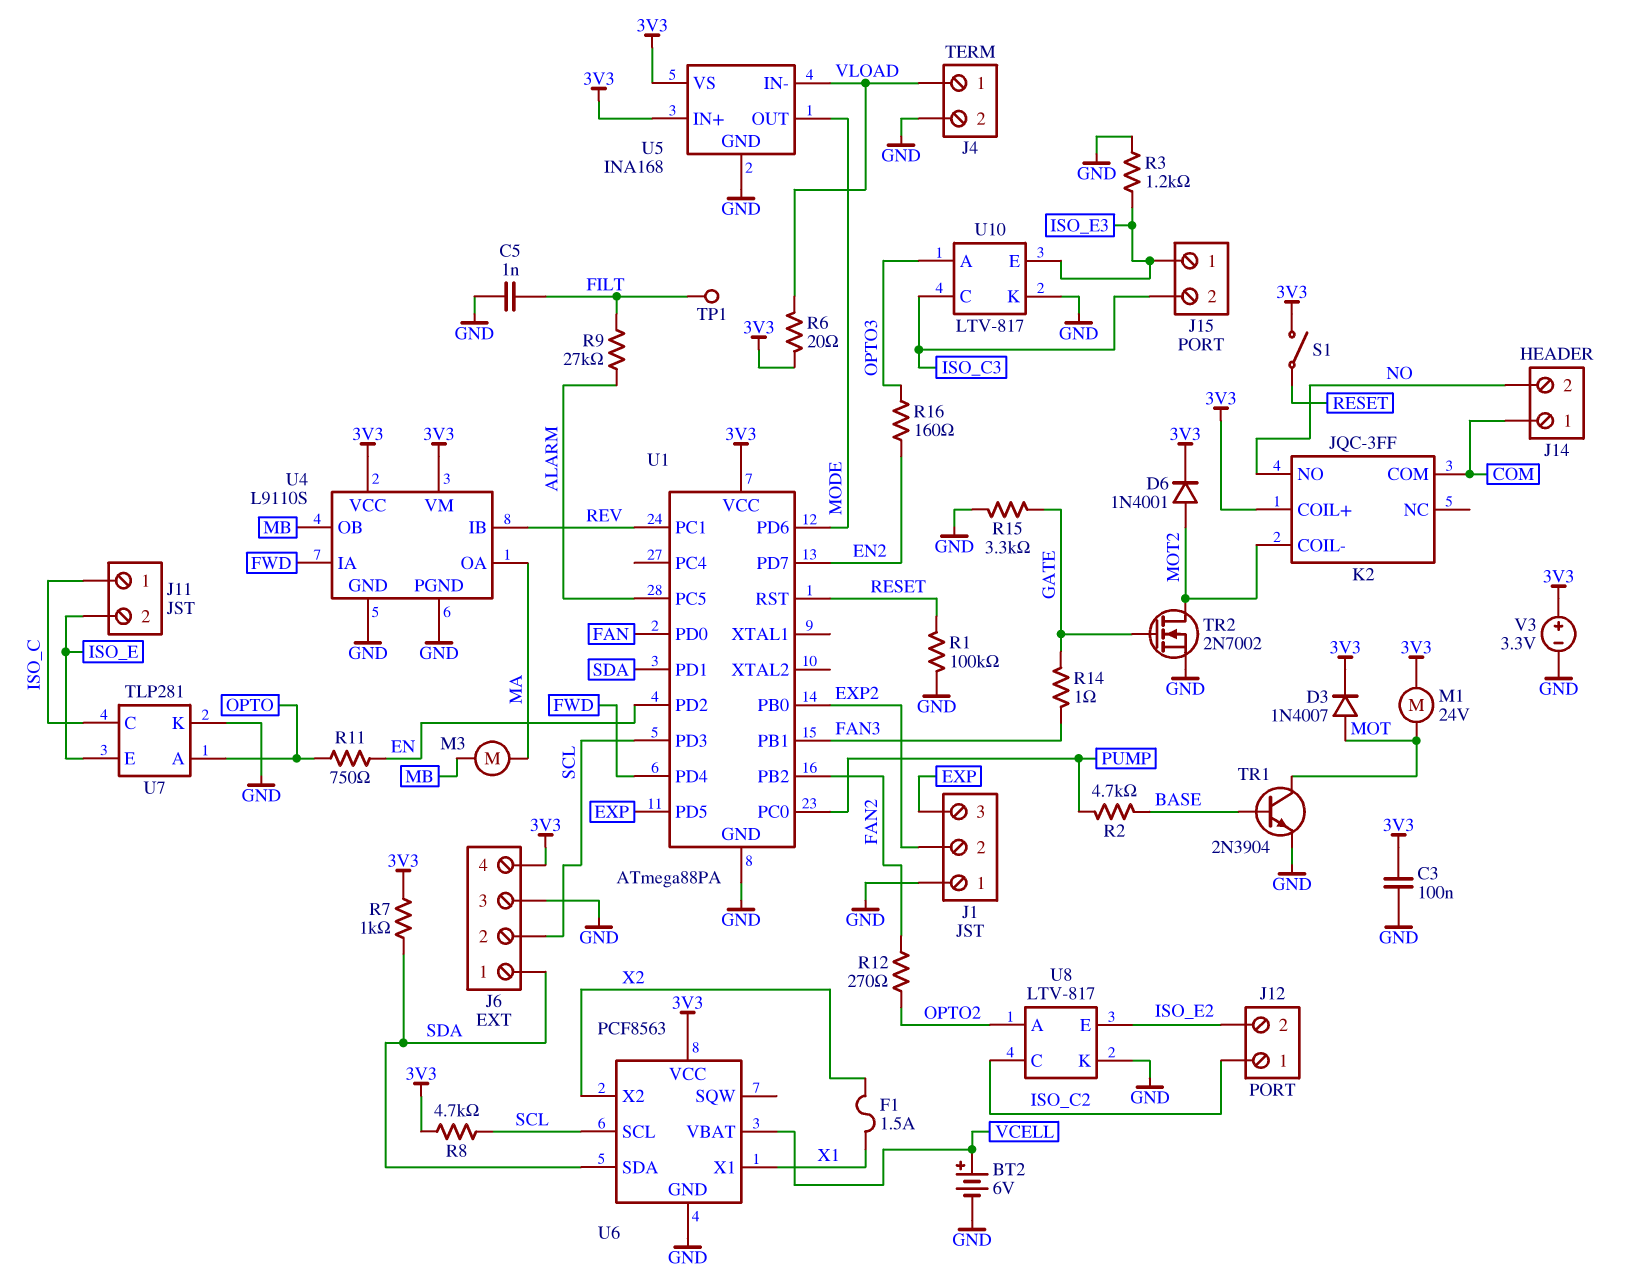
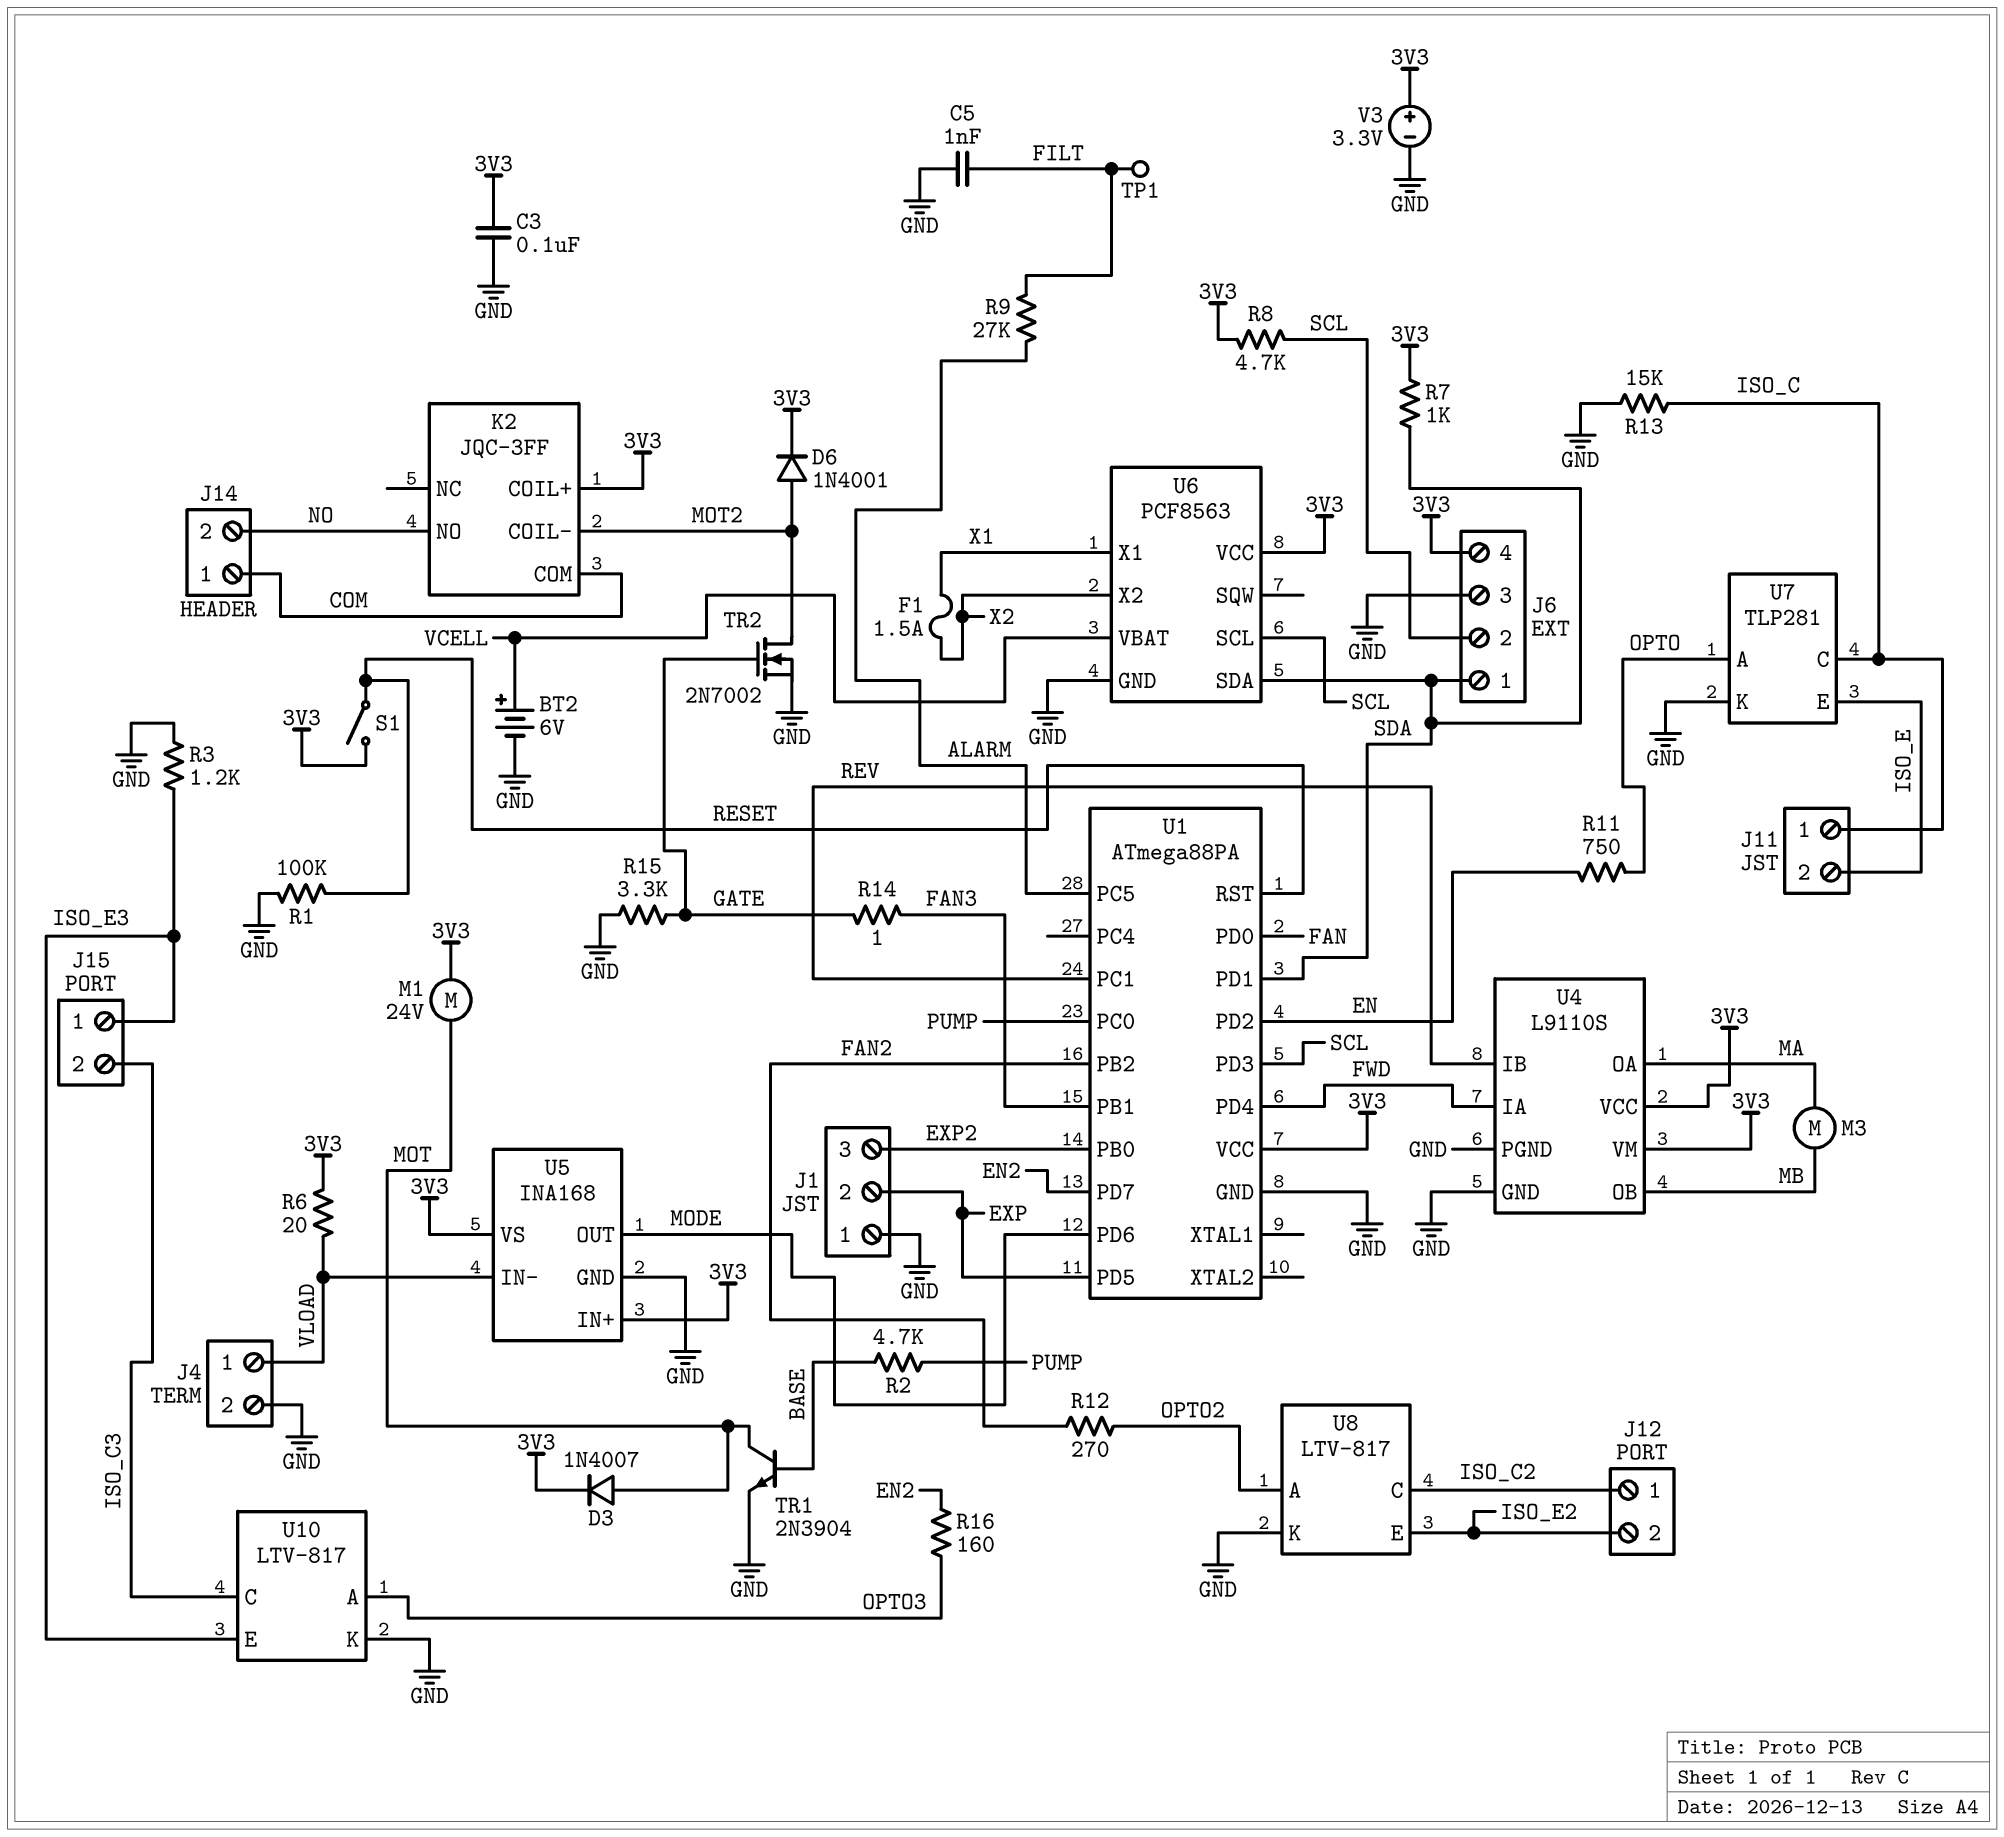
J1 pin 2: EXP2 -> EXP
J1 pin 3: EXP -> EXP2
R13: none -> 15k (GND, ISO_C)

